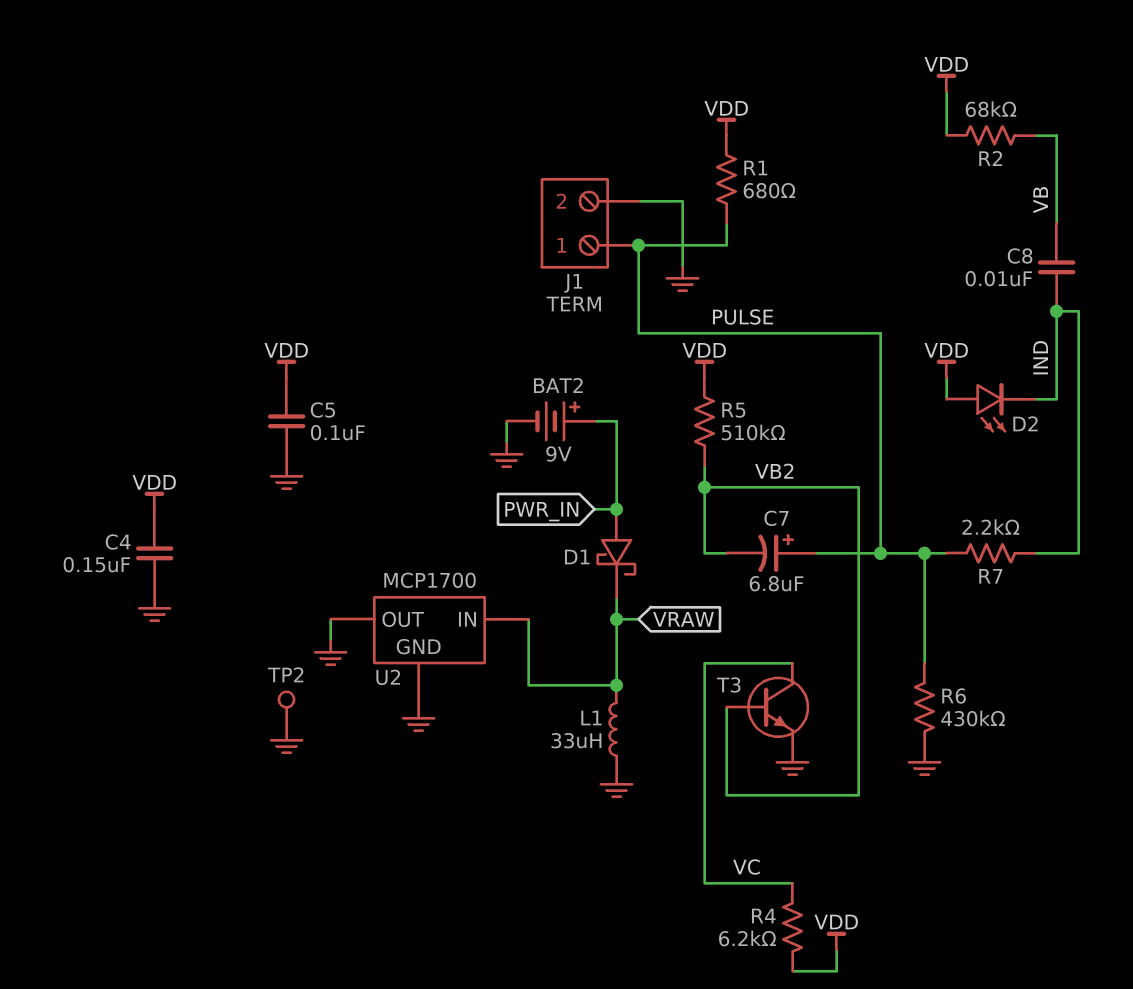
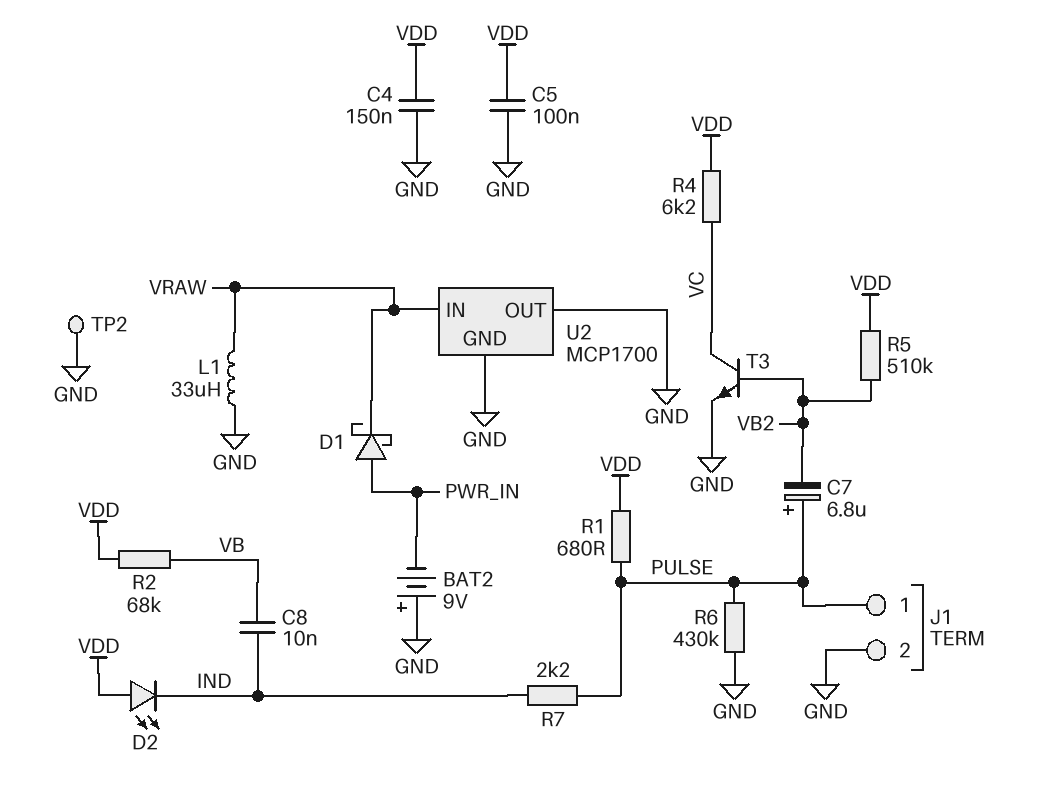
BAT2: 9V (plus PWR_IN, minus GND) -> 9V (plus GND, minus PWR_IN)

